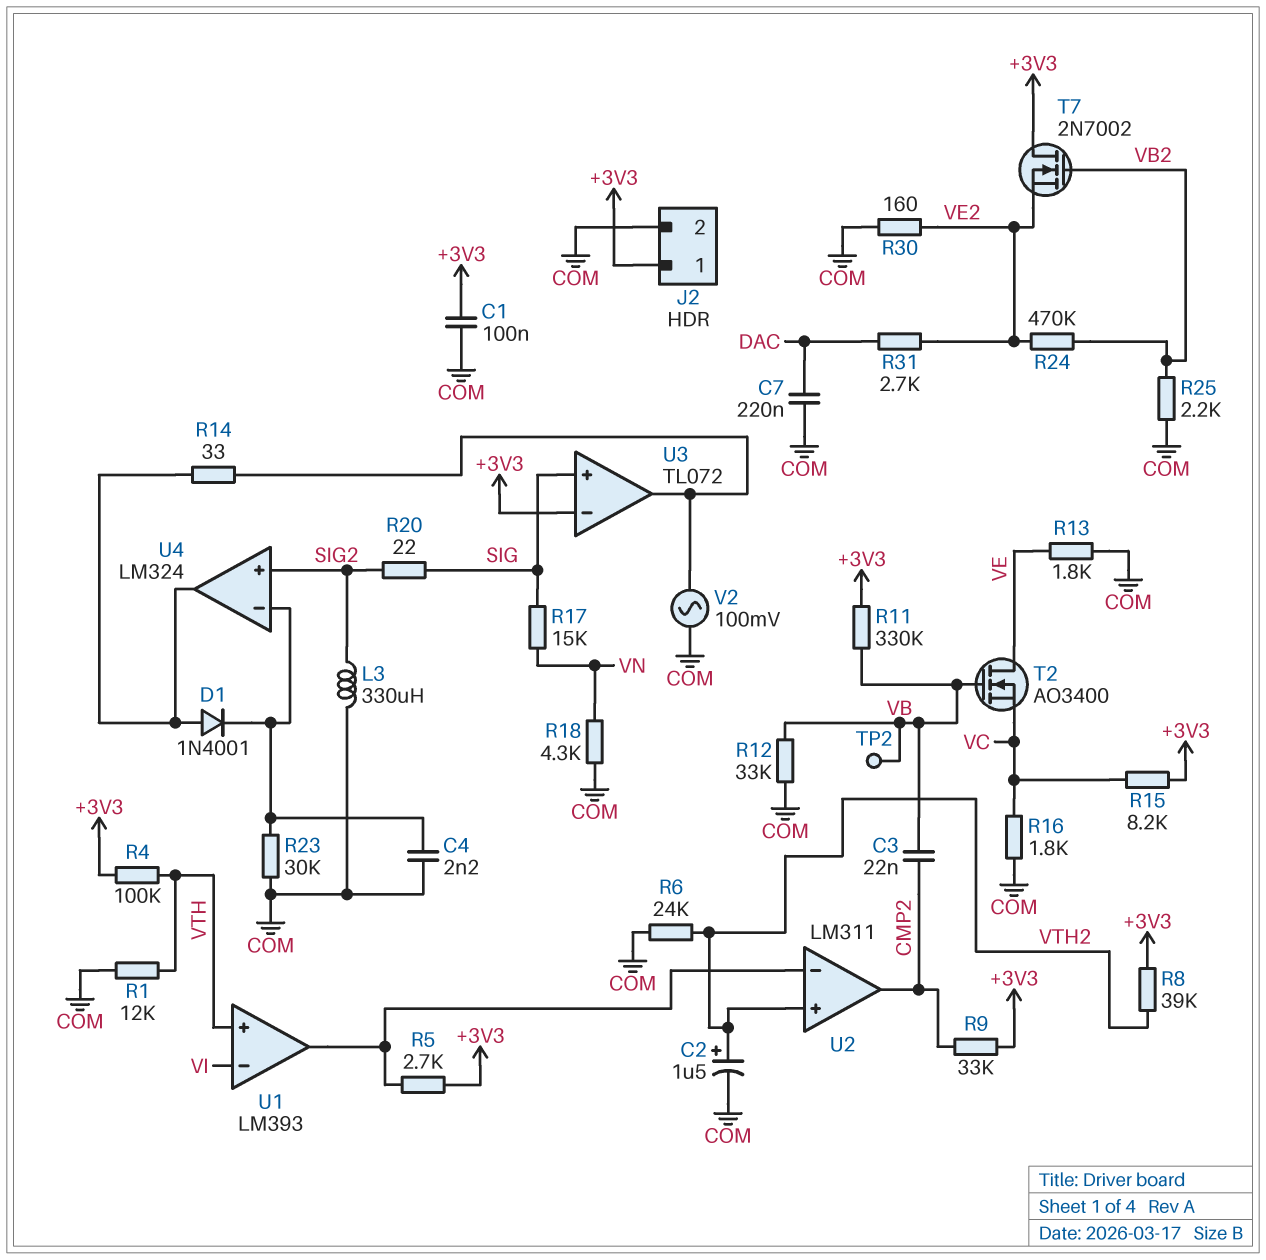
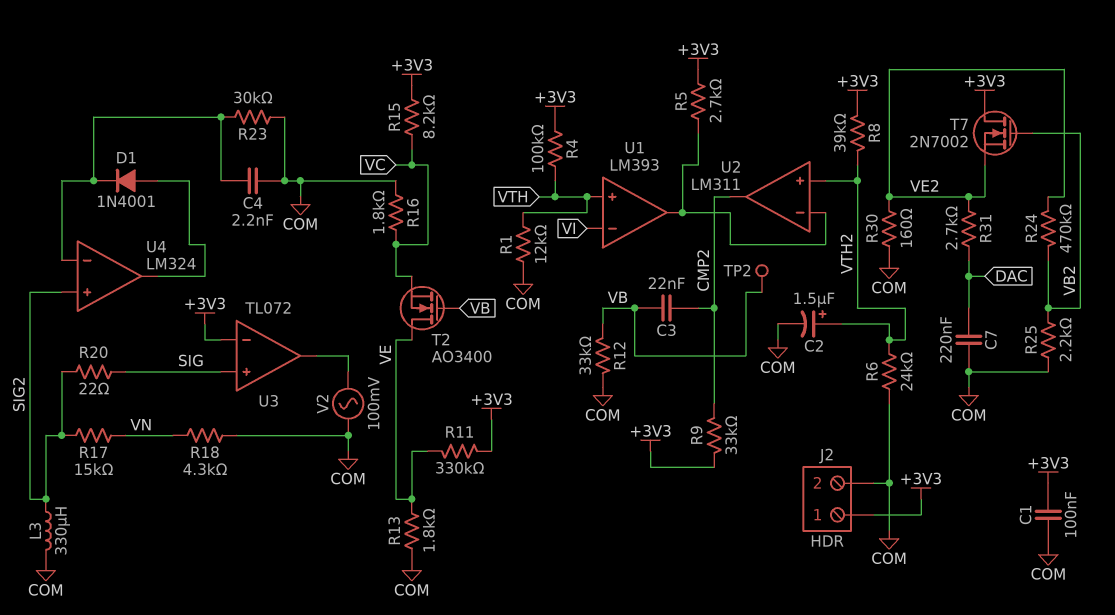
R11: 330k (+3V3, VB) -> 330k (+3V3, VE)
R14: 33 (U3/out, U4/out) -> none
R17: 15k (SIG, VN) -> 15k (SIG2, VN)

